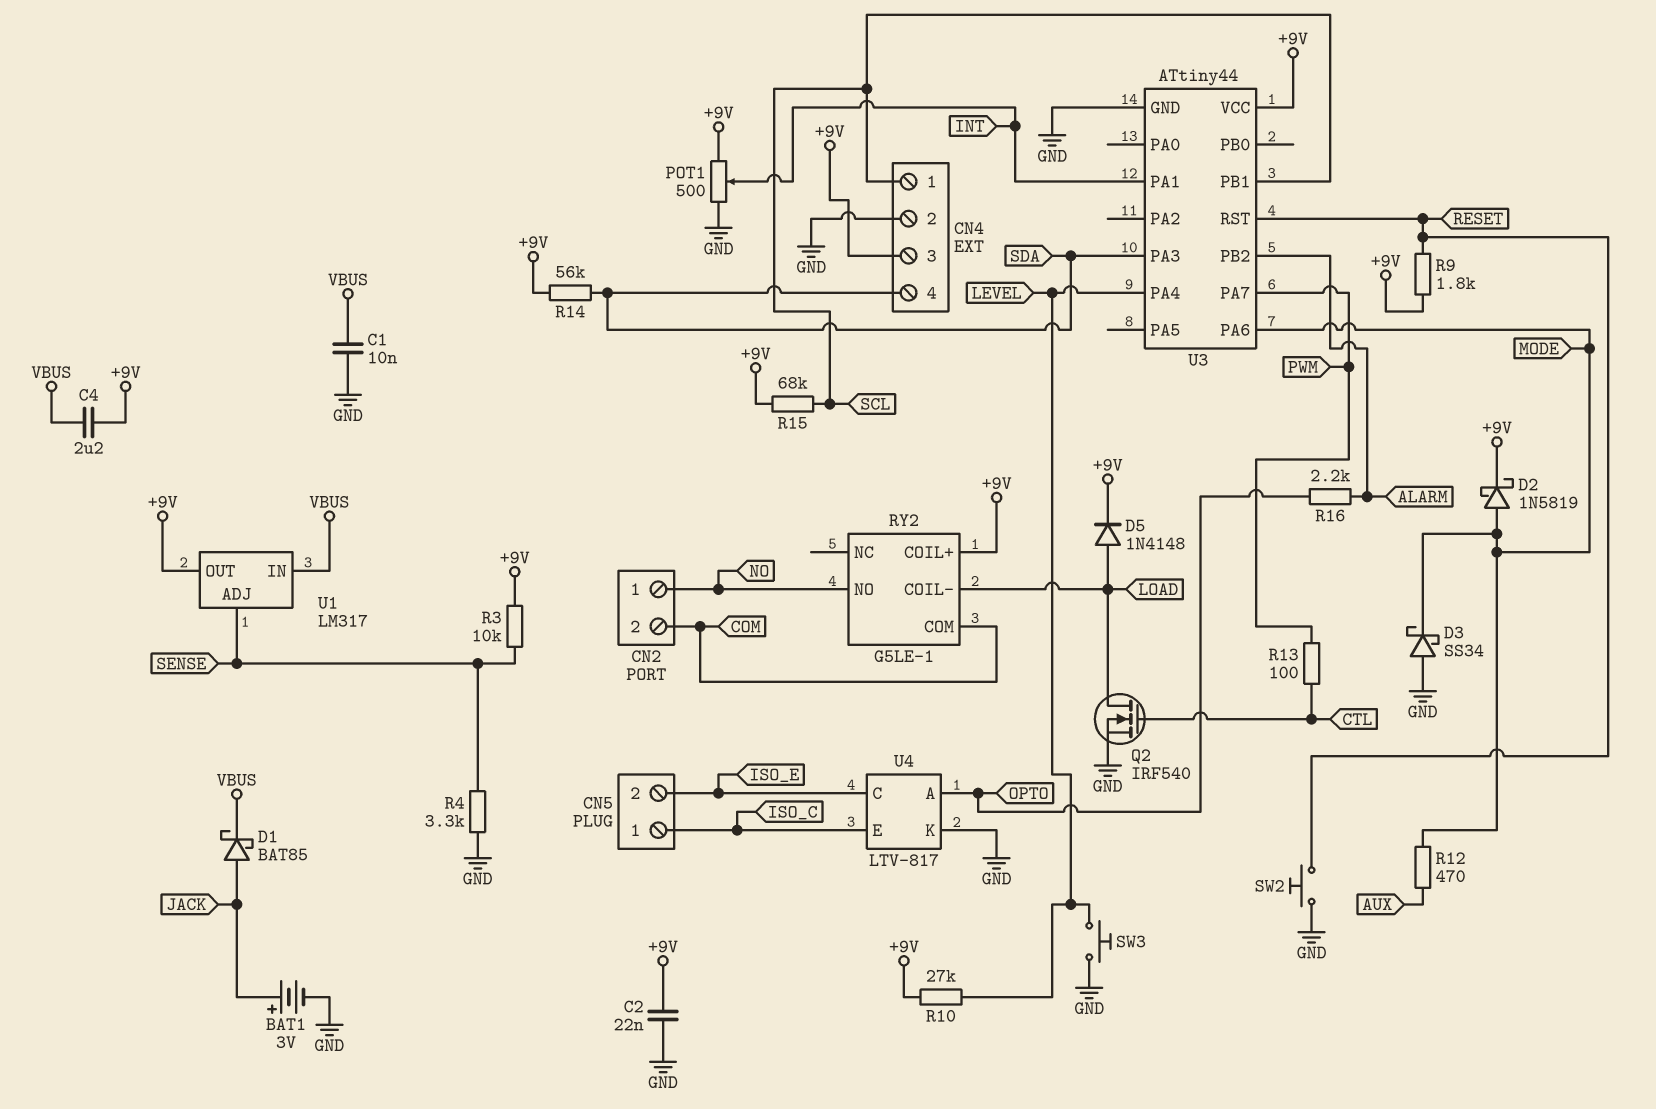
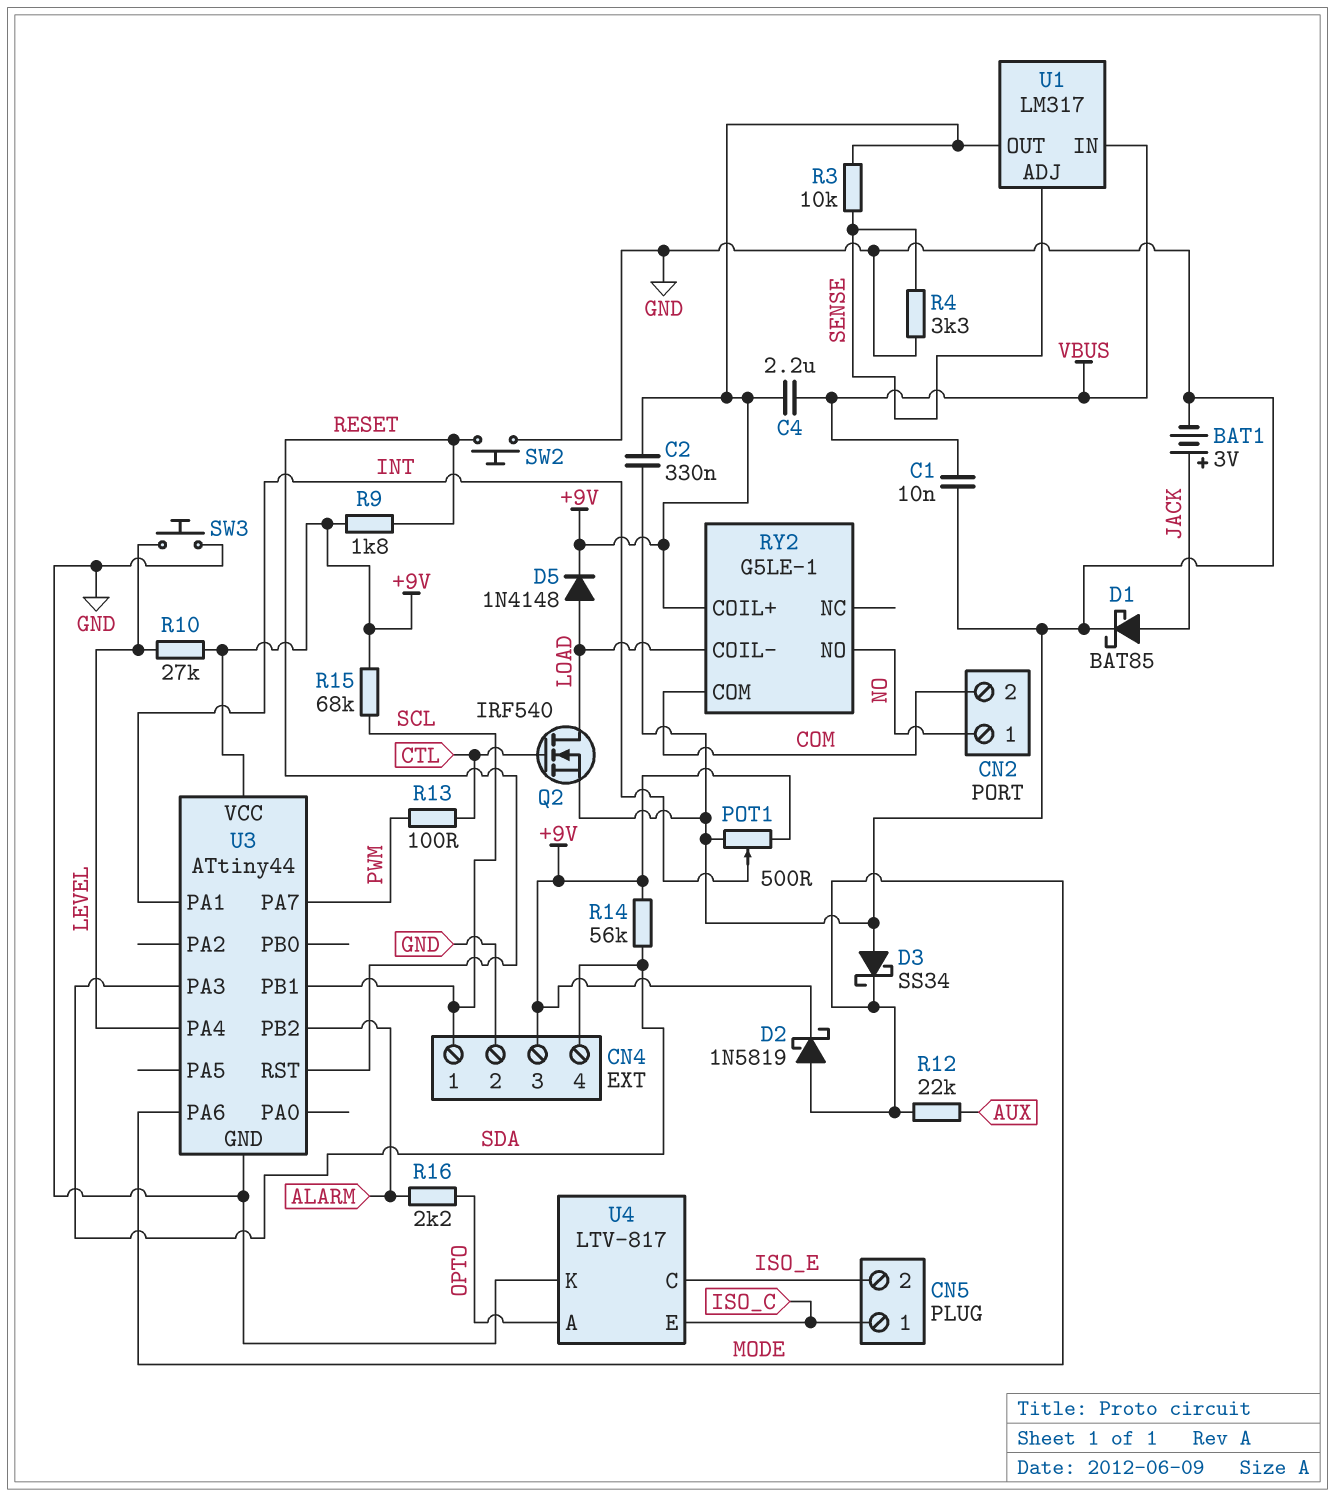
C2: 22nF (+9V, GND) -> 330nF (+9V, GND)
D1: schottky BAT85 (A JACK, K VBUS) -> schottky BAT85 (A JACK, K GND)
R12: 470 (AUX, MODE) -> 22k (AUX, MODE)

